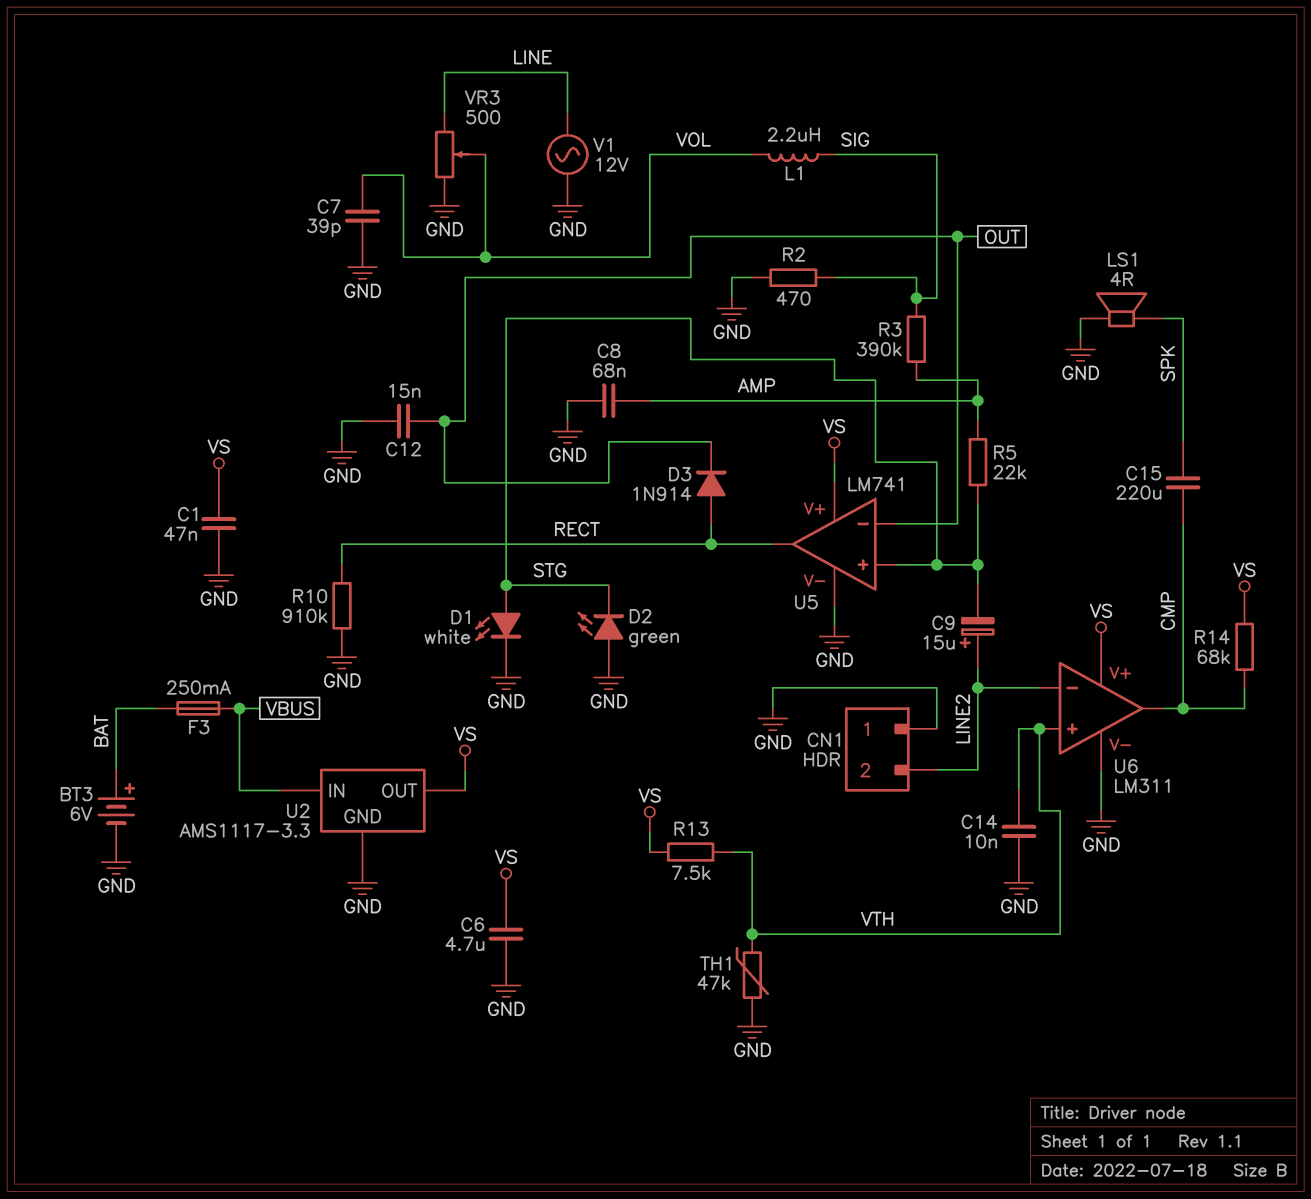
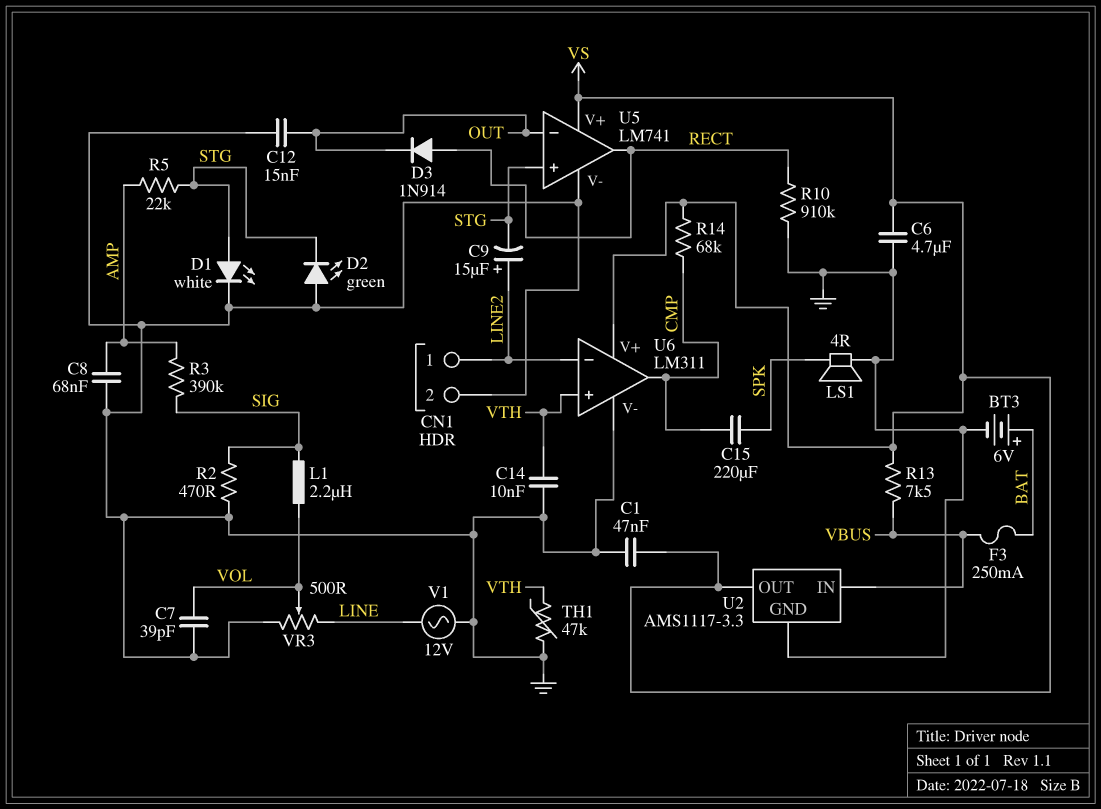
CN1 pin 1: GND -> LINE2
CN1 pin 2: LINE2 -> GND
R13: 7.5k (VS, VTH) -> 7.5k (VBUS, VS)

